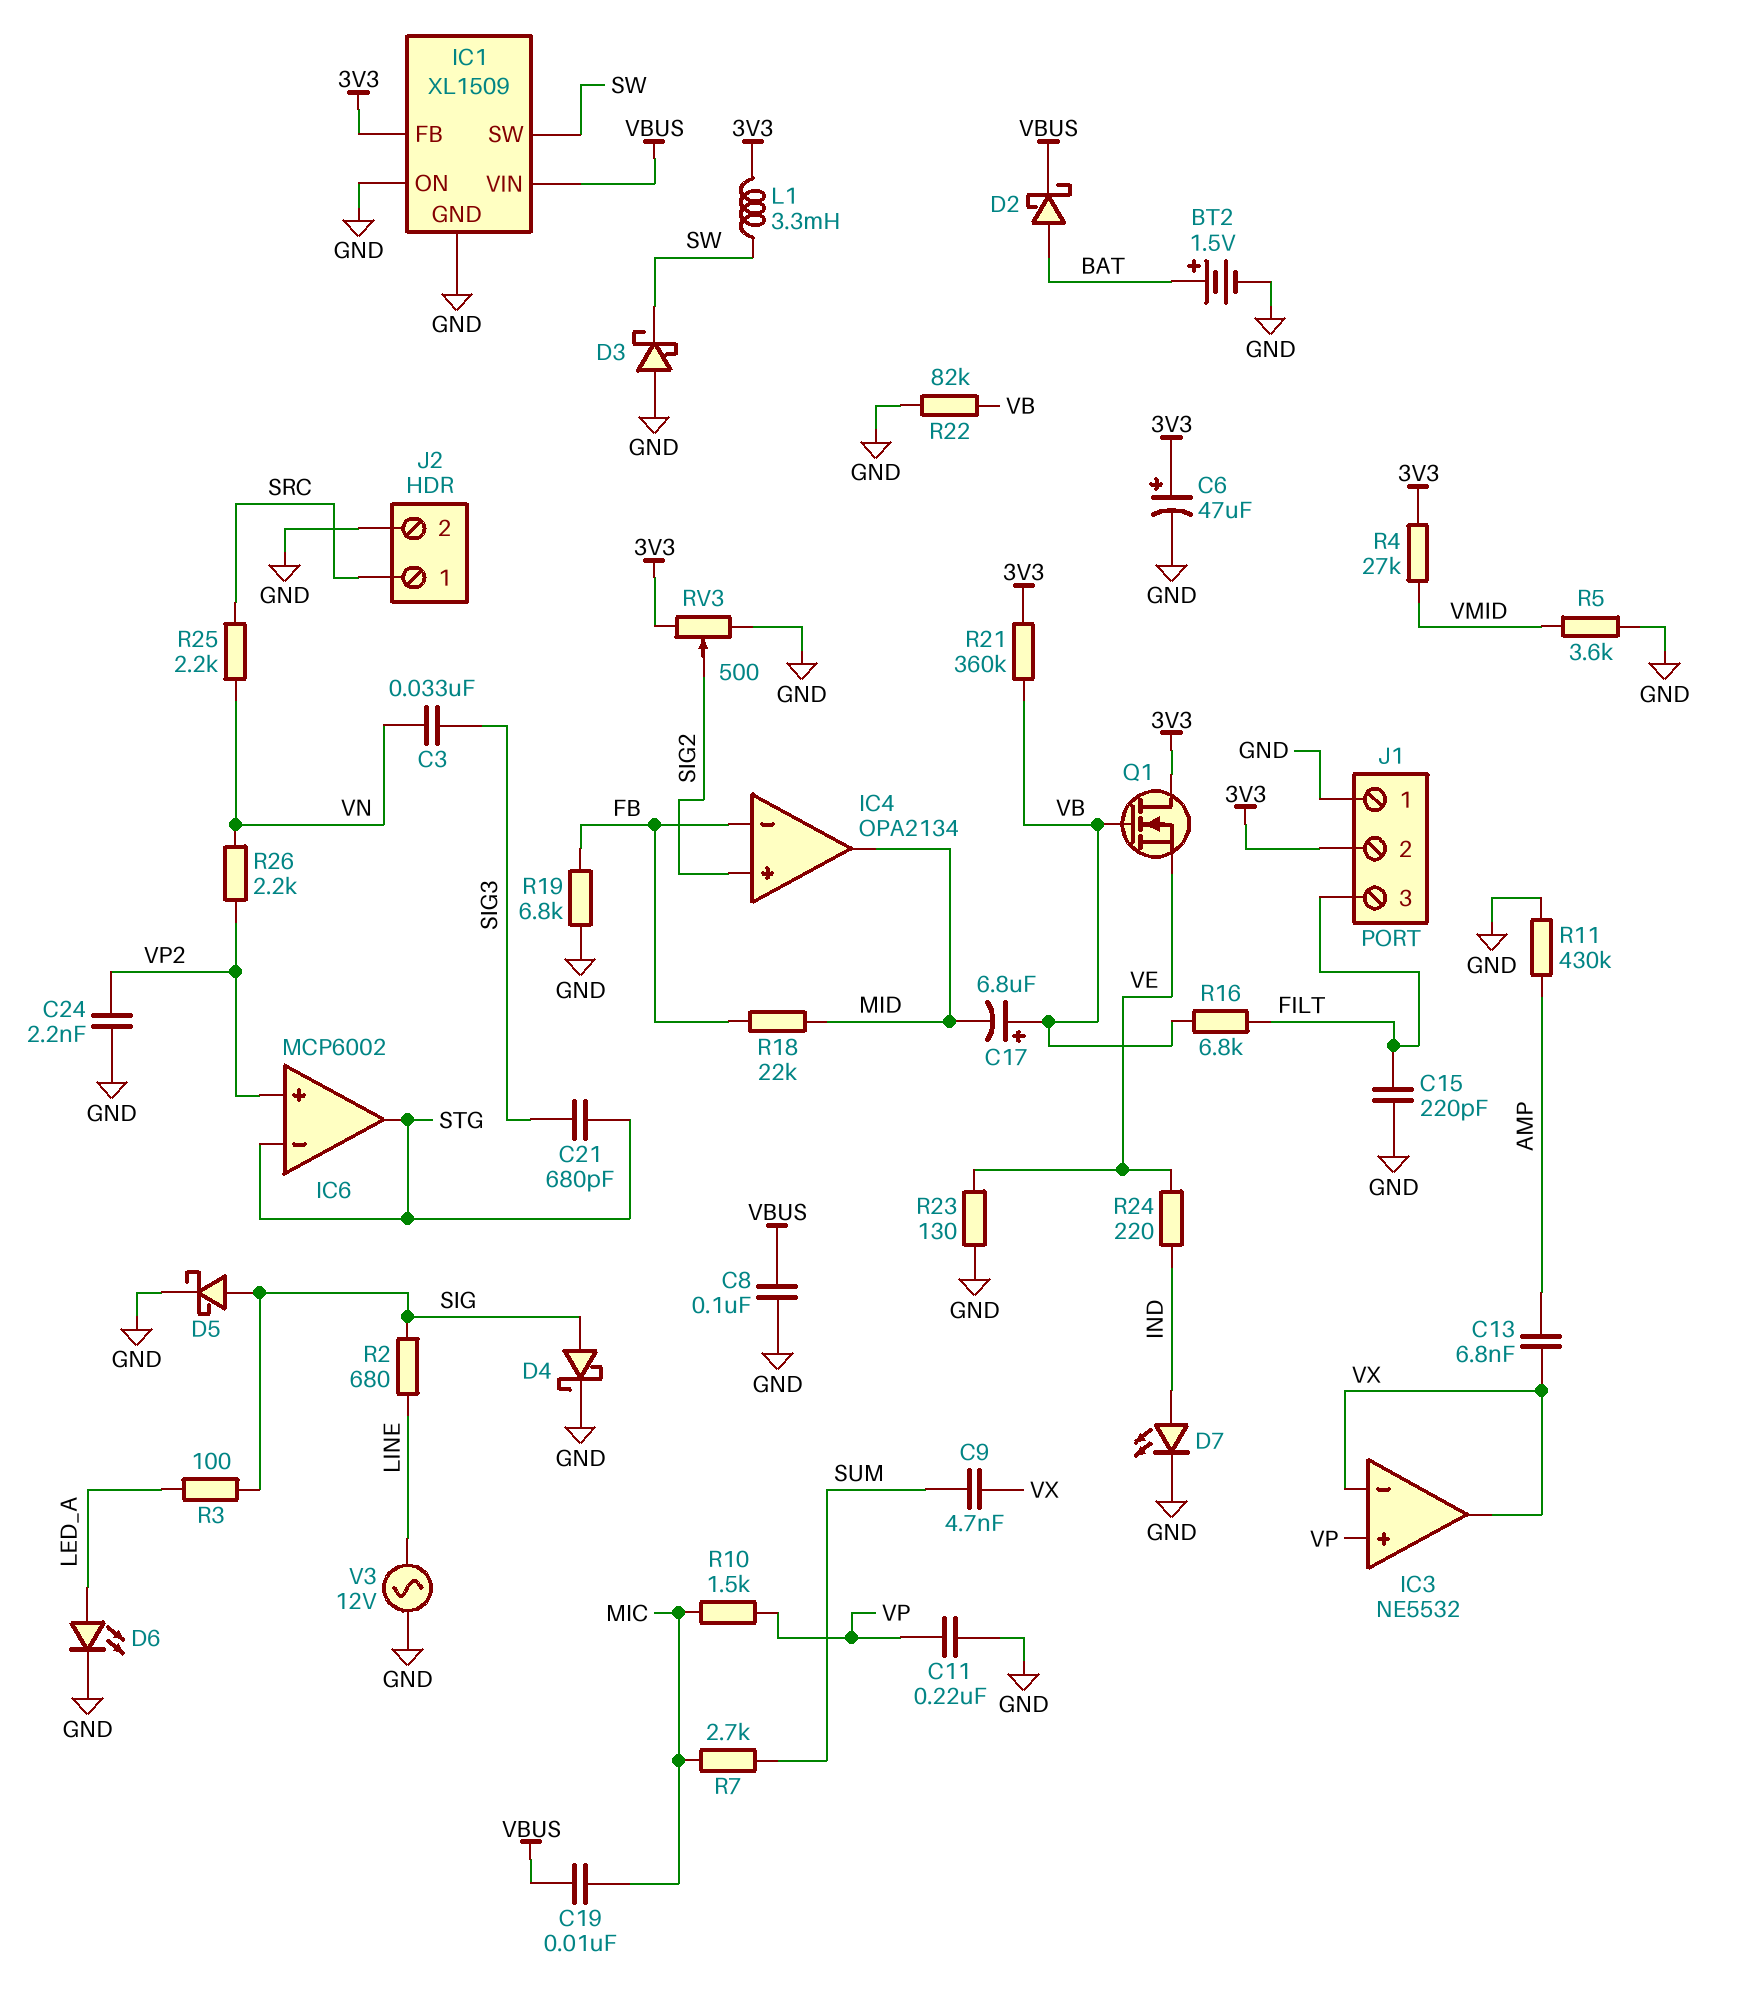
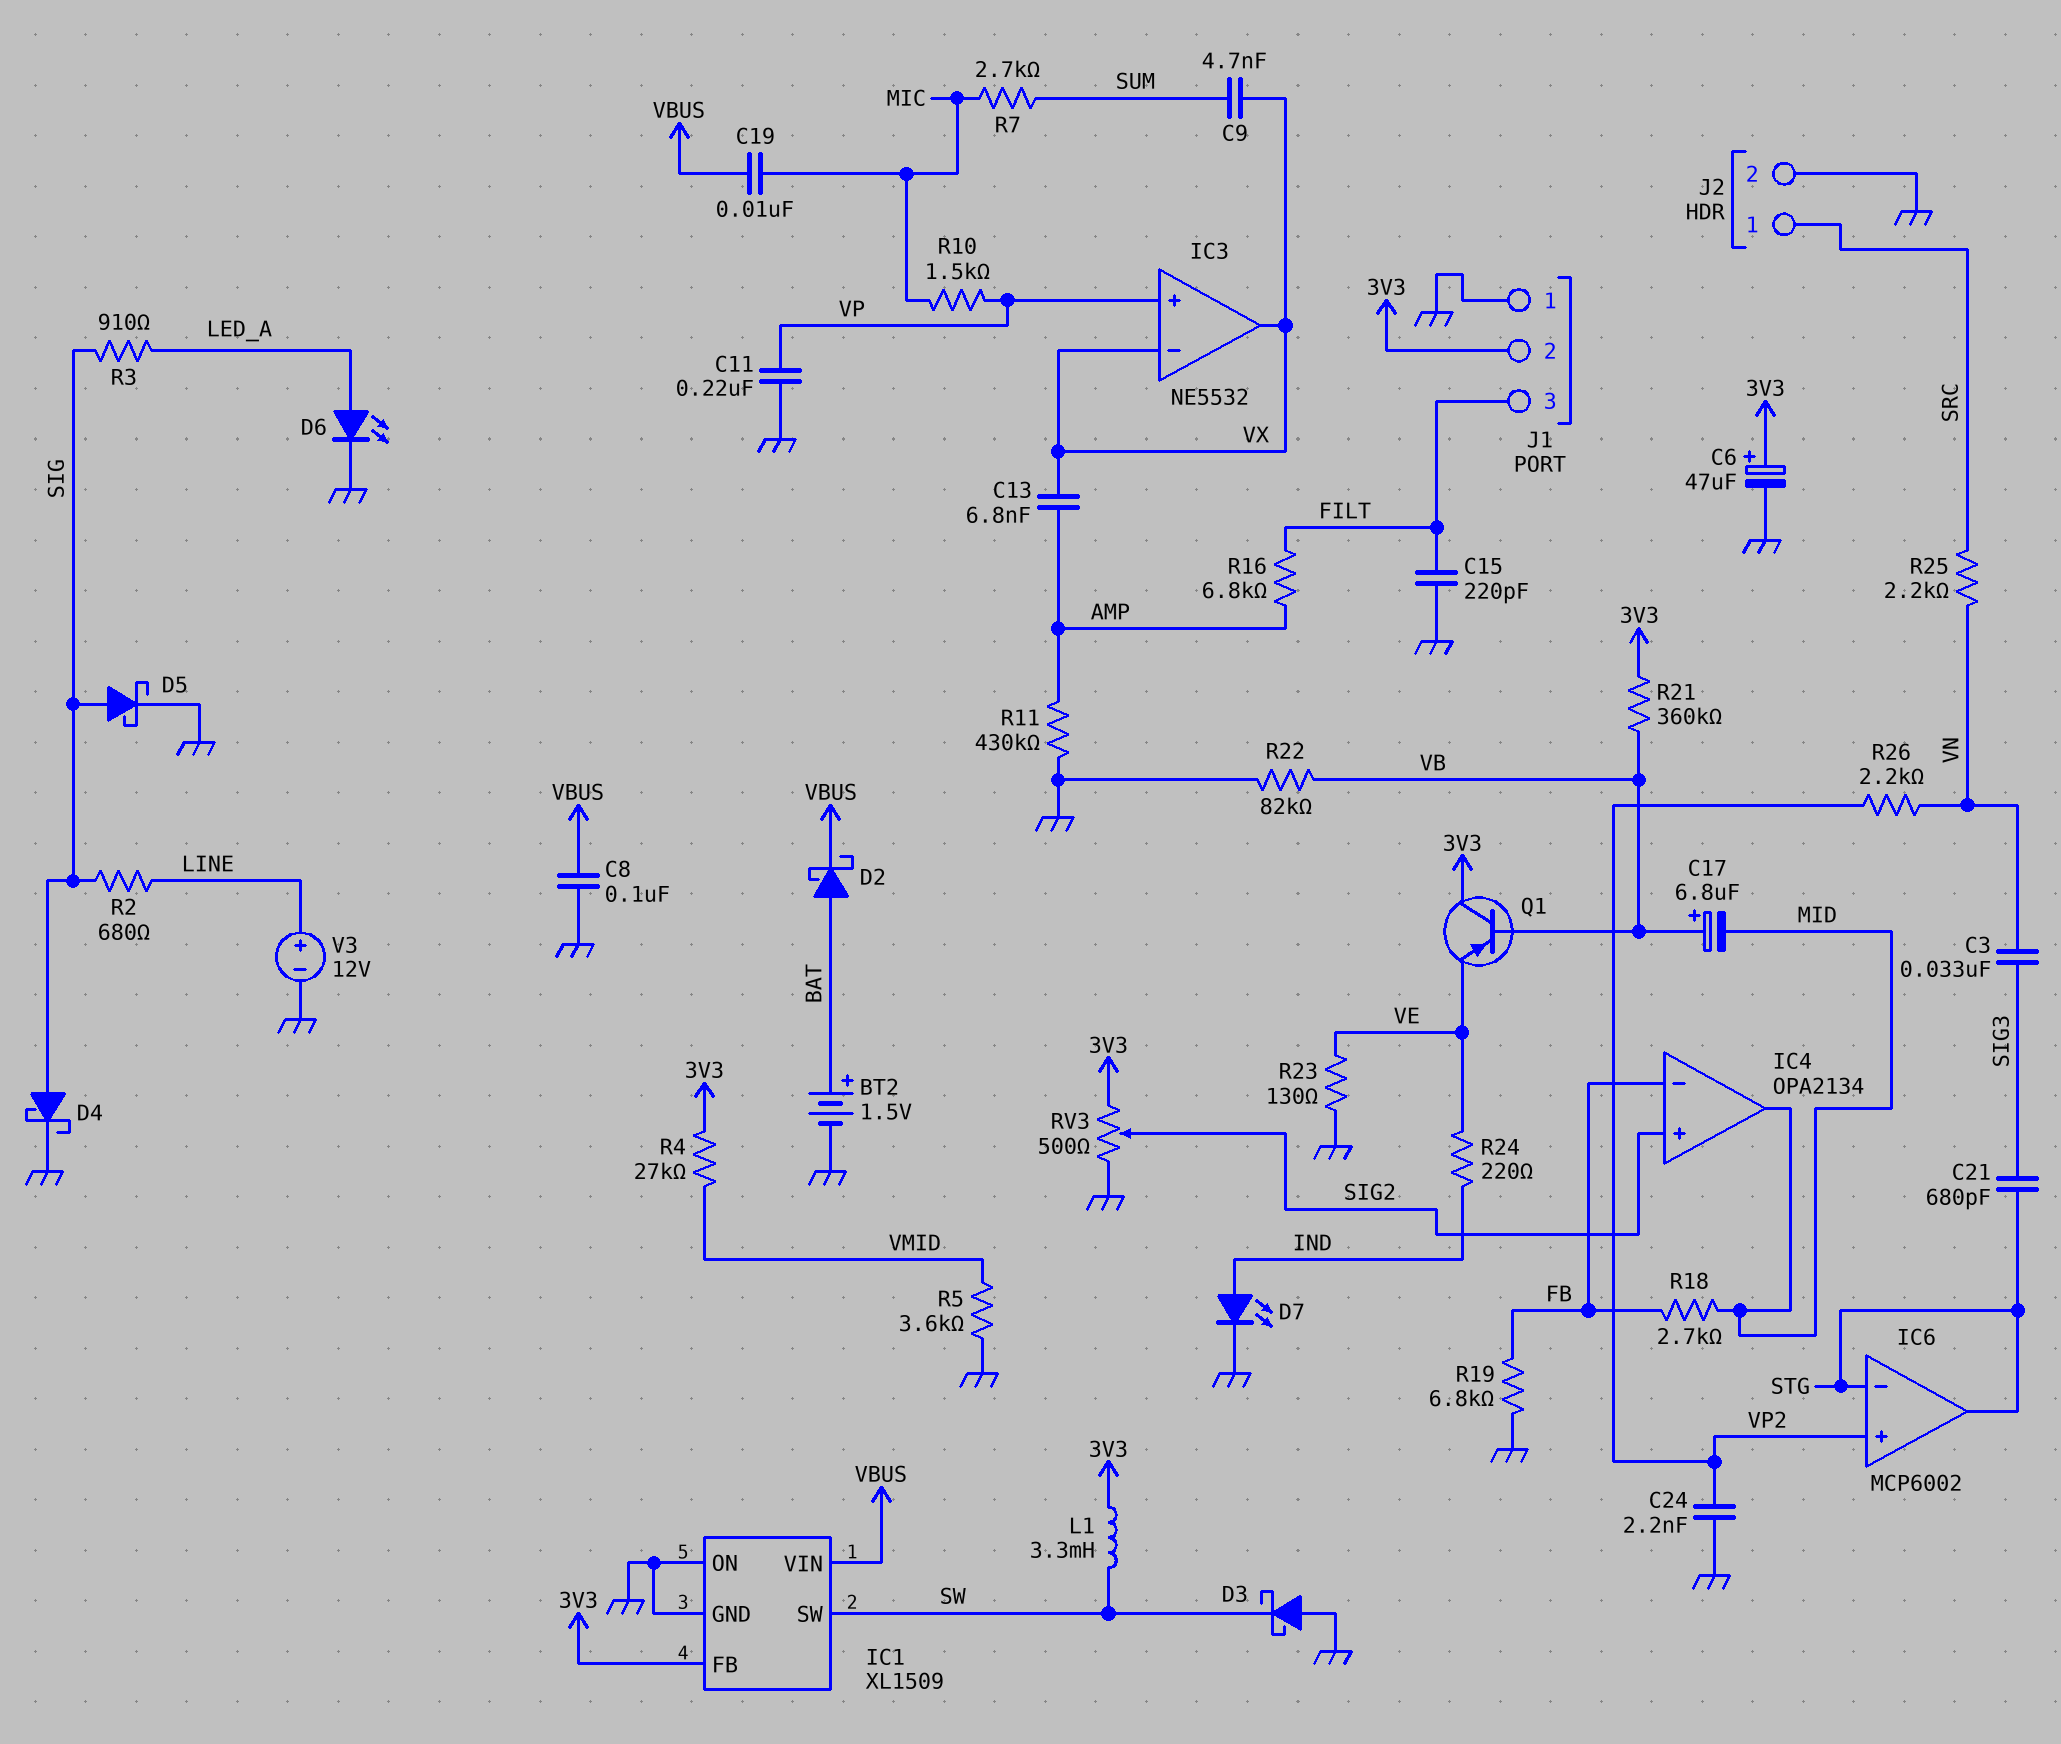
Q1: NMOS (G VB, D 3V3, S VE) -> PNP (B VB, C 3V3, E VE)
R3: 100 (LED_A, SIG) -> 910 (LED_A, SIG)
R16: 6.8k (FILT, VB) -> 6.8k (AMP, FILT)
R18: 22k (FB, MID) -> 2.7k (FB, MID)
V3: AC 12V (GND, LINE) -> 12V (plus LINE, minus GND)

